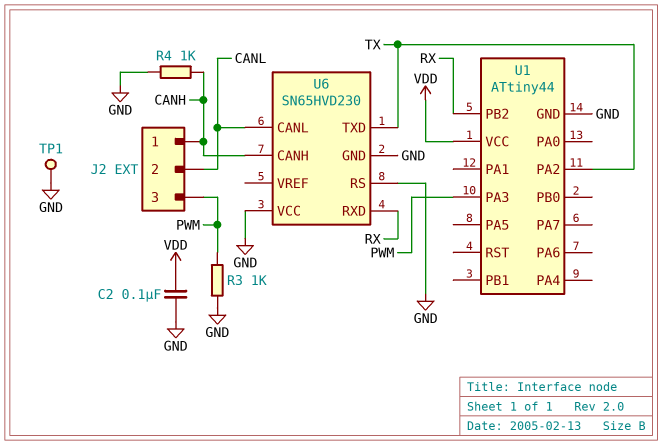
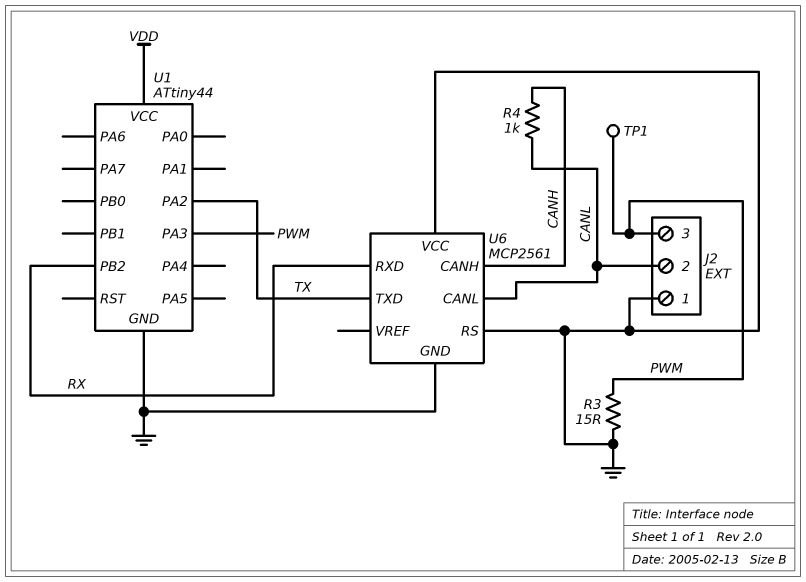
C2: 100nF (GND, VDD) -> none
J2 pin 1: CANH -> GND
R3: 1k (GND, PWM) -> 15 (GND, PWM)
R4: 1k (CANH, GND) -> 1k (CANH, CANL)
TP1: test point (GND) -> test point (PWM)
U6: SN65HVD230 -> MCP2561

